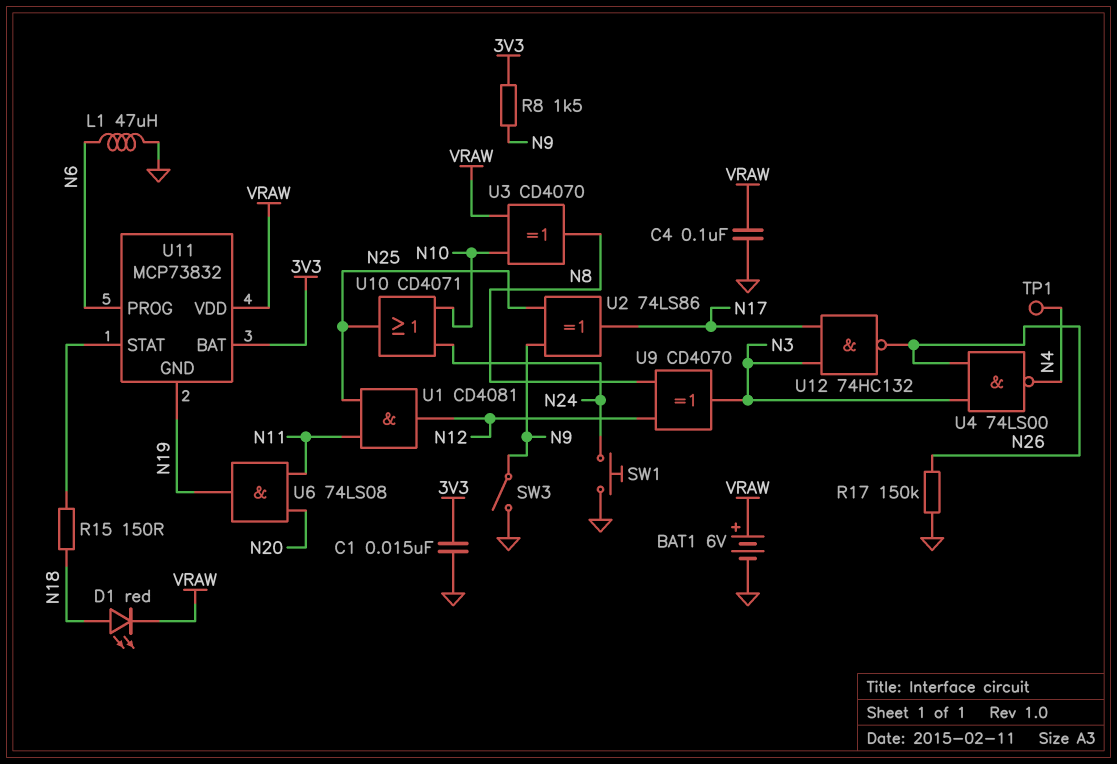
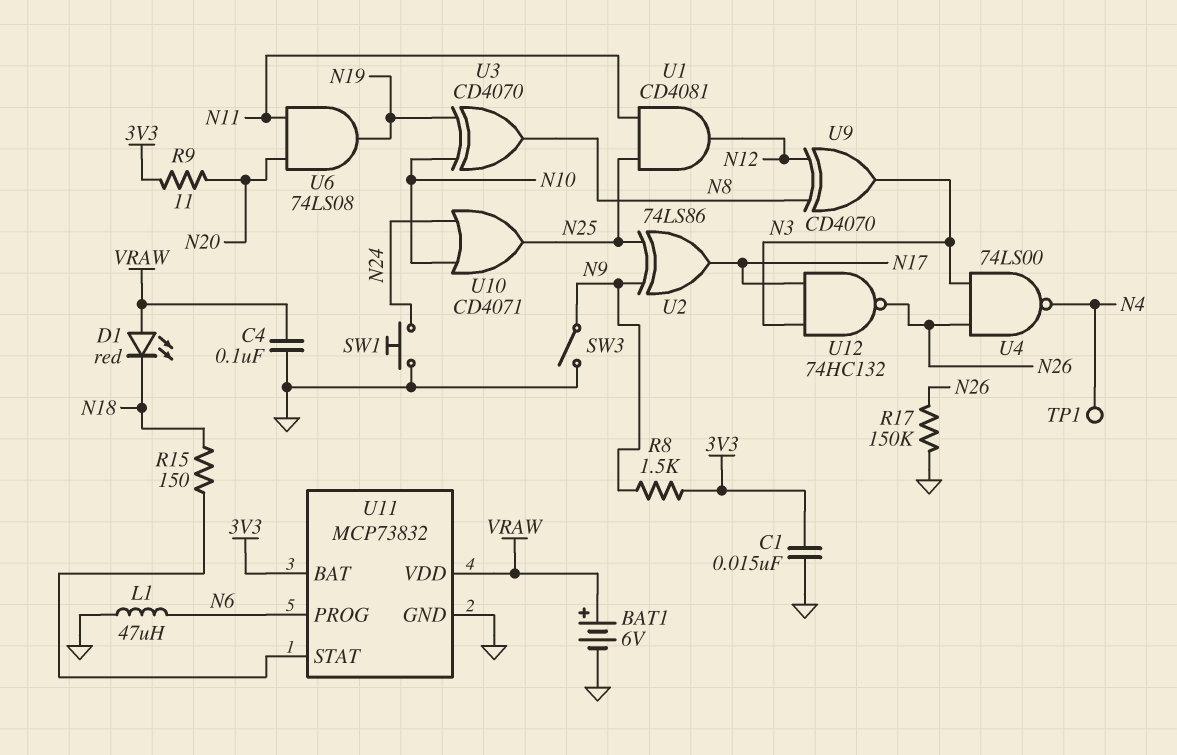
D1: LED red (A N18, K VRAW) -> LED red (A VRAW, K N18)
R9: none -> 11 (3V3, N20)
U3: XOR CD4070 (in N10, in VRAW, out N8) -> XOR CD4070 (in N10, in N19, out N8)
U11 pin GND: N19 -> GND

